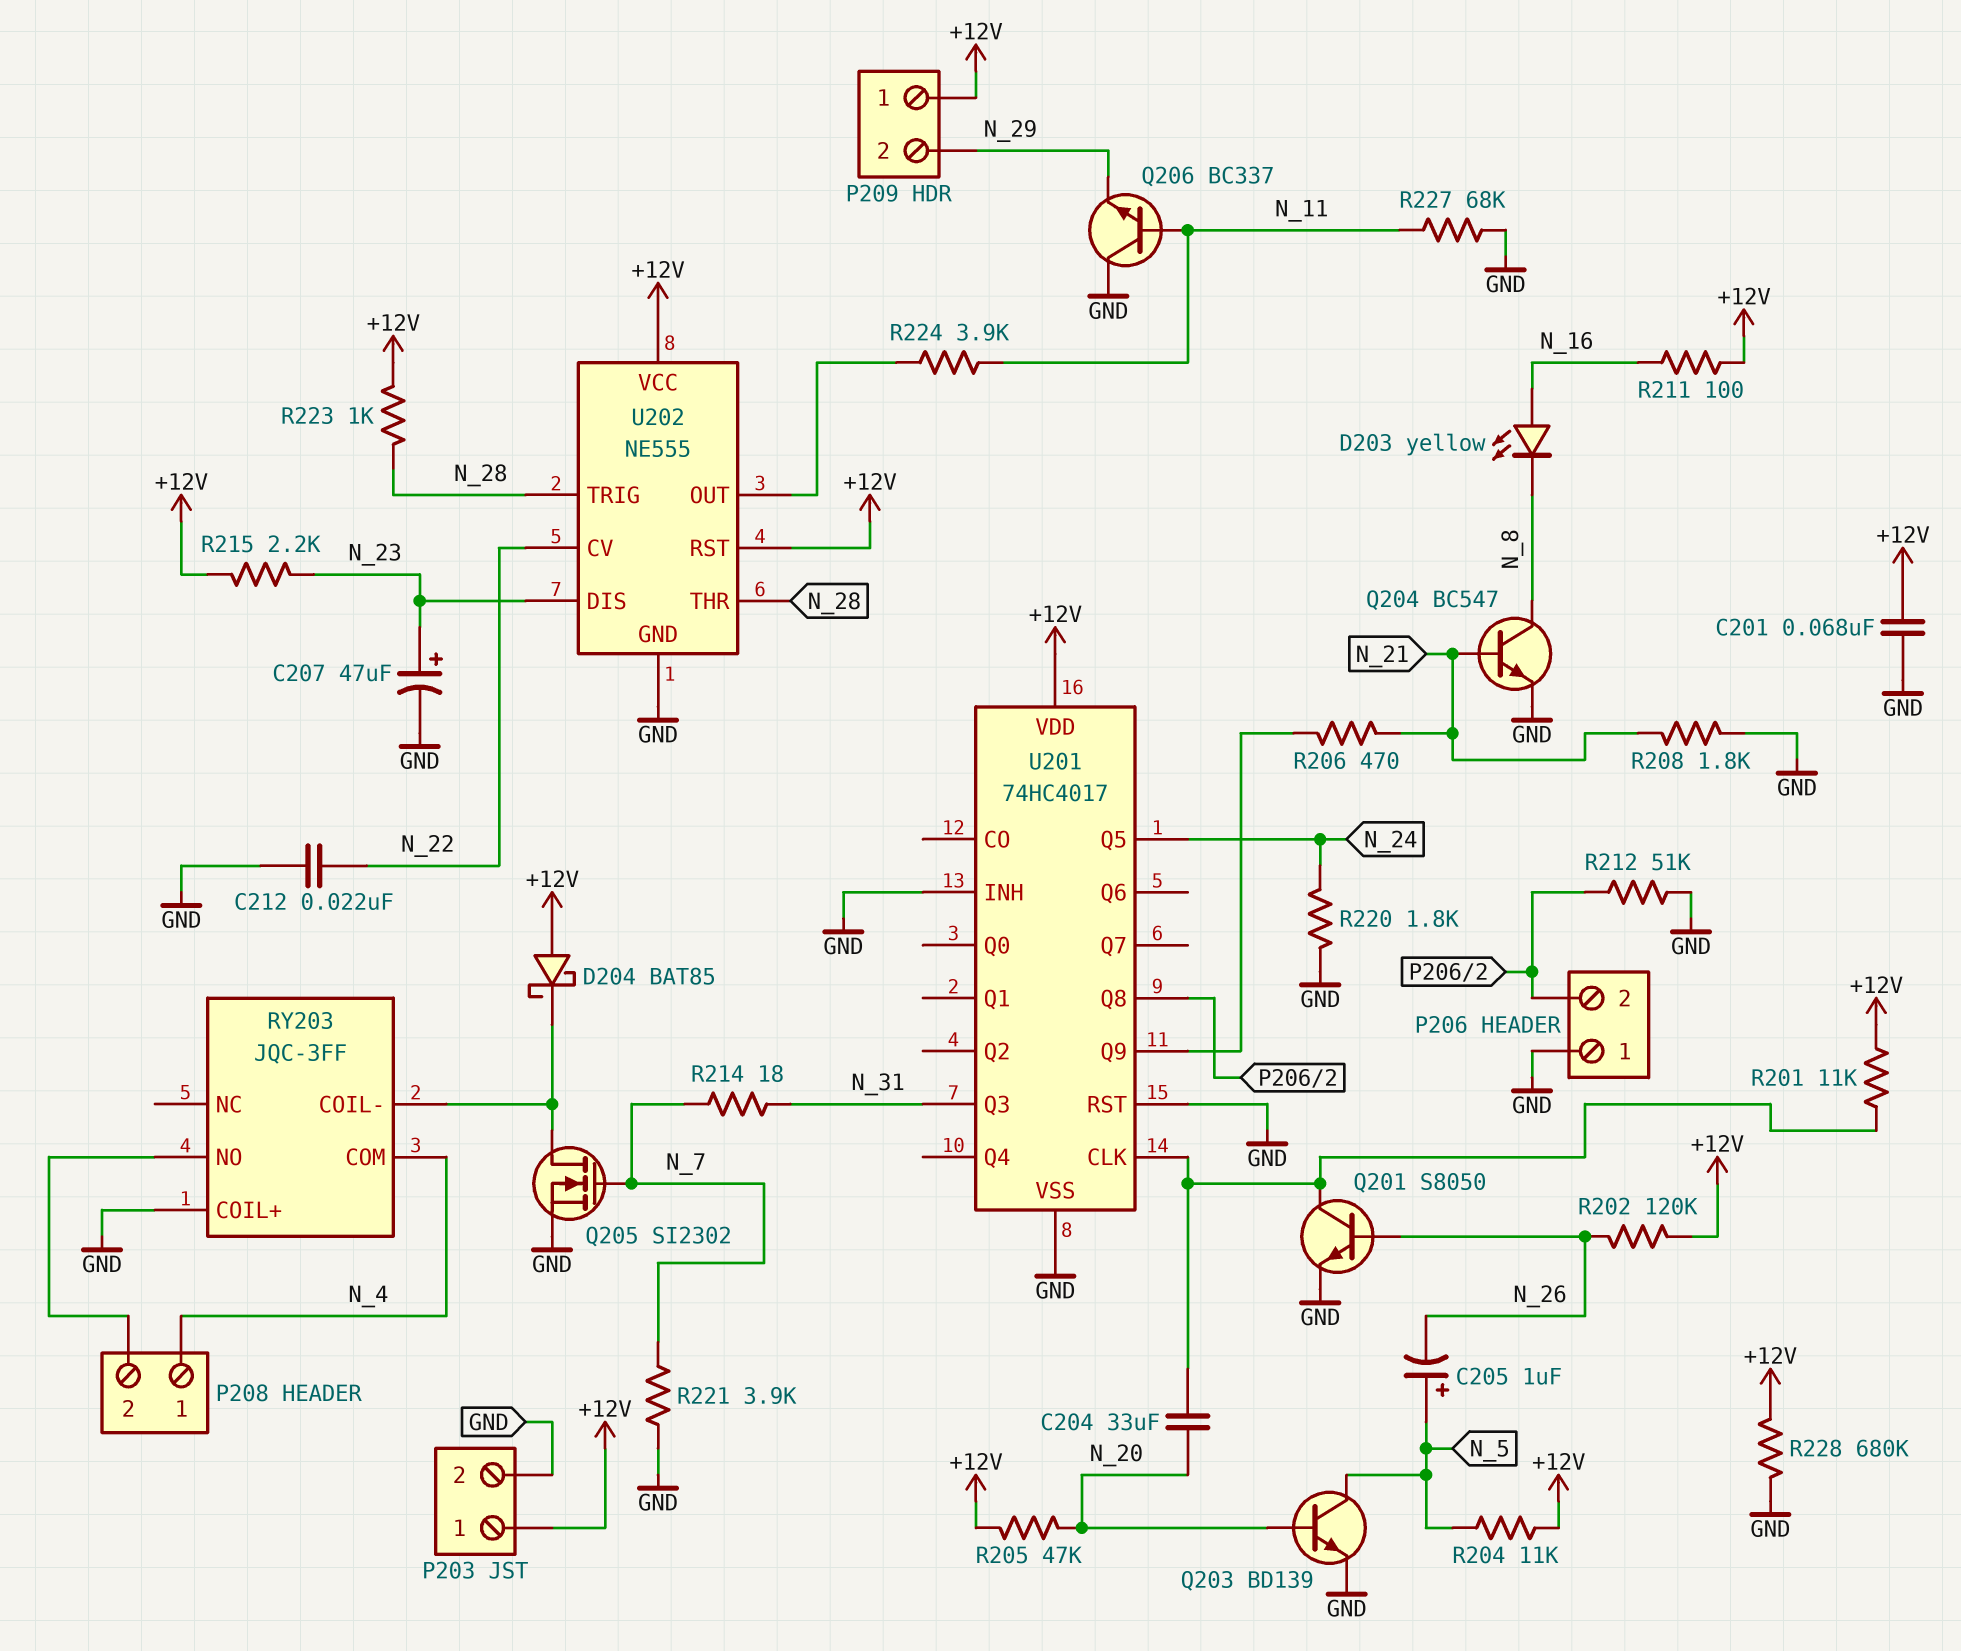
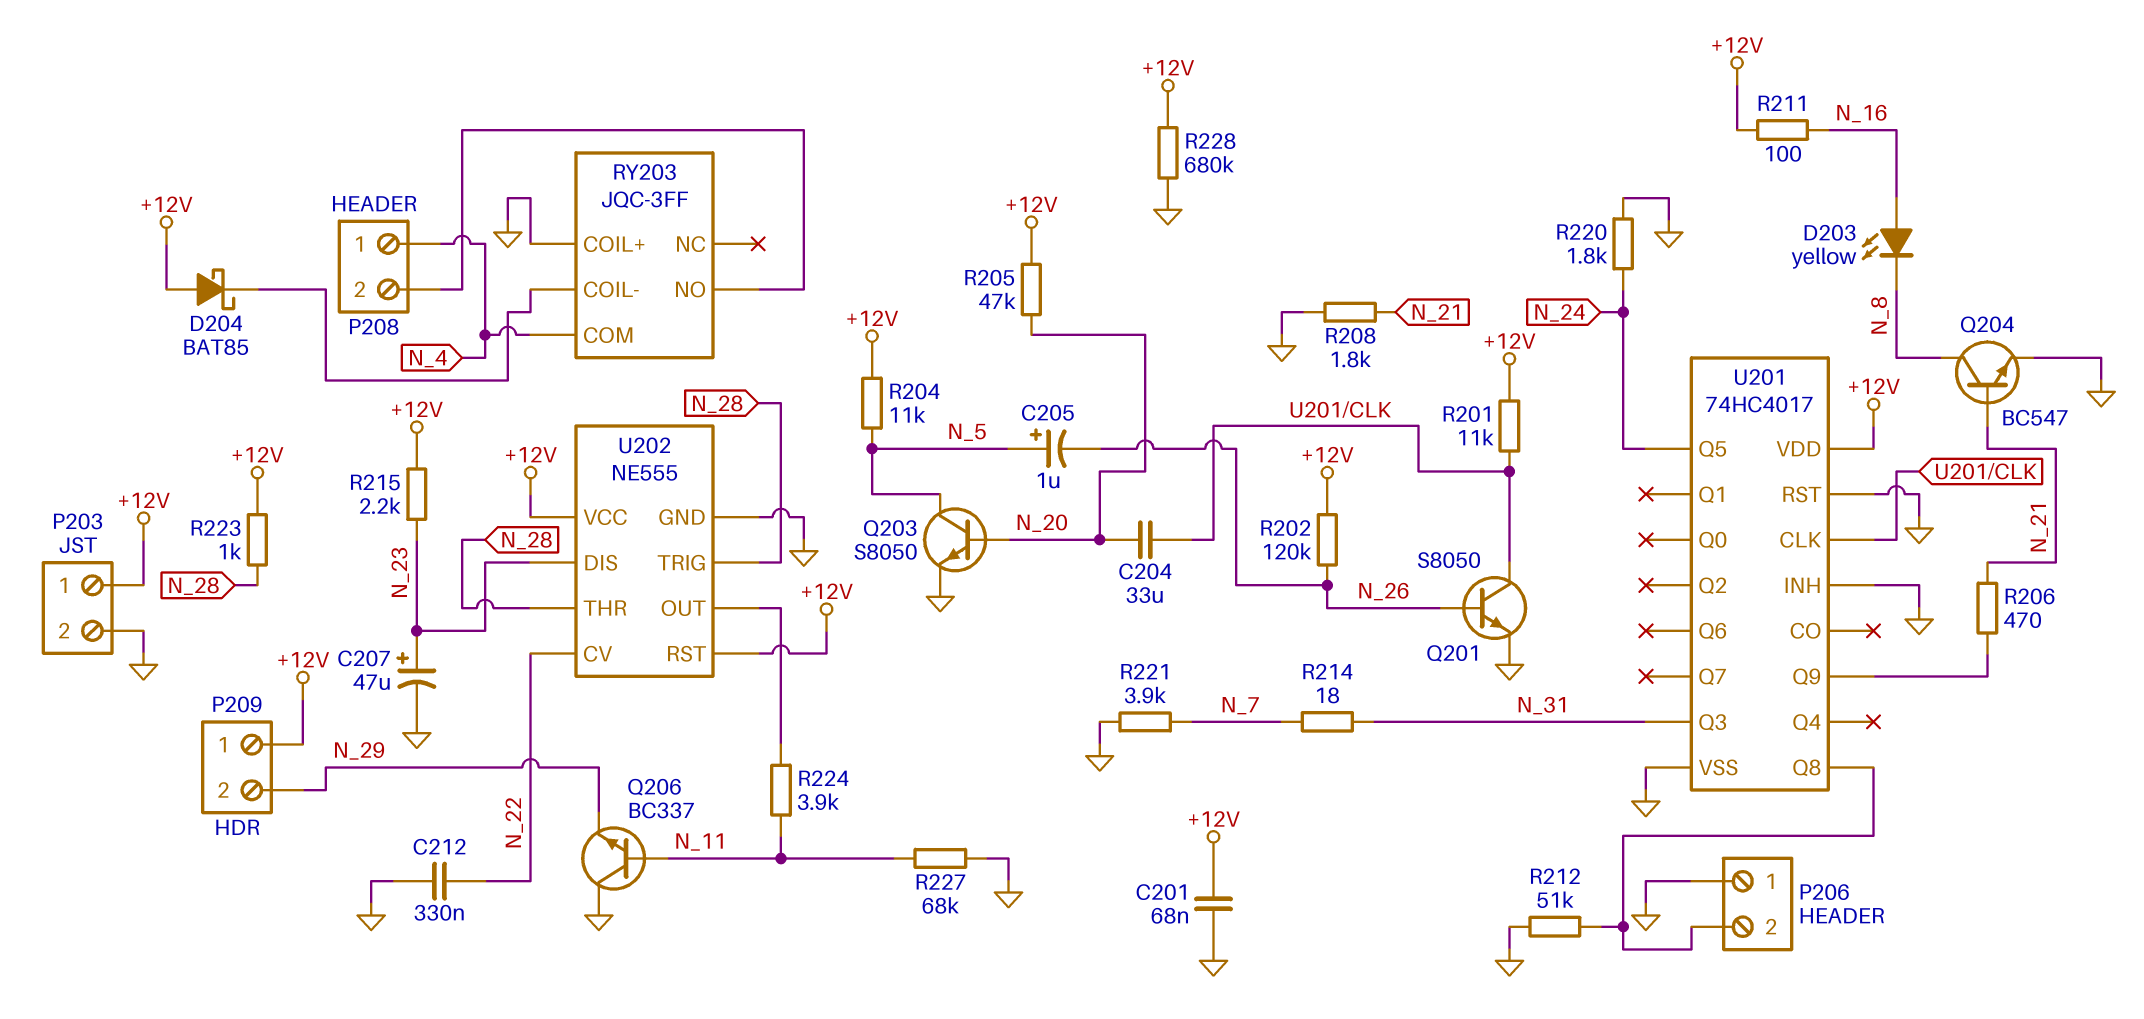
C212: 22nF (GND, N_22) -> 330nF (GND, N_22)
Q203: NPN BD139 (B N_20, C N_5, E GND) -> NPN S8050 (B N_20, C N_5, E GND)
Q205: NMOS SI2302 (G N_7, D RY203/COIL-, S GND) -> none

